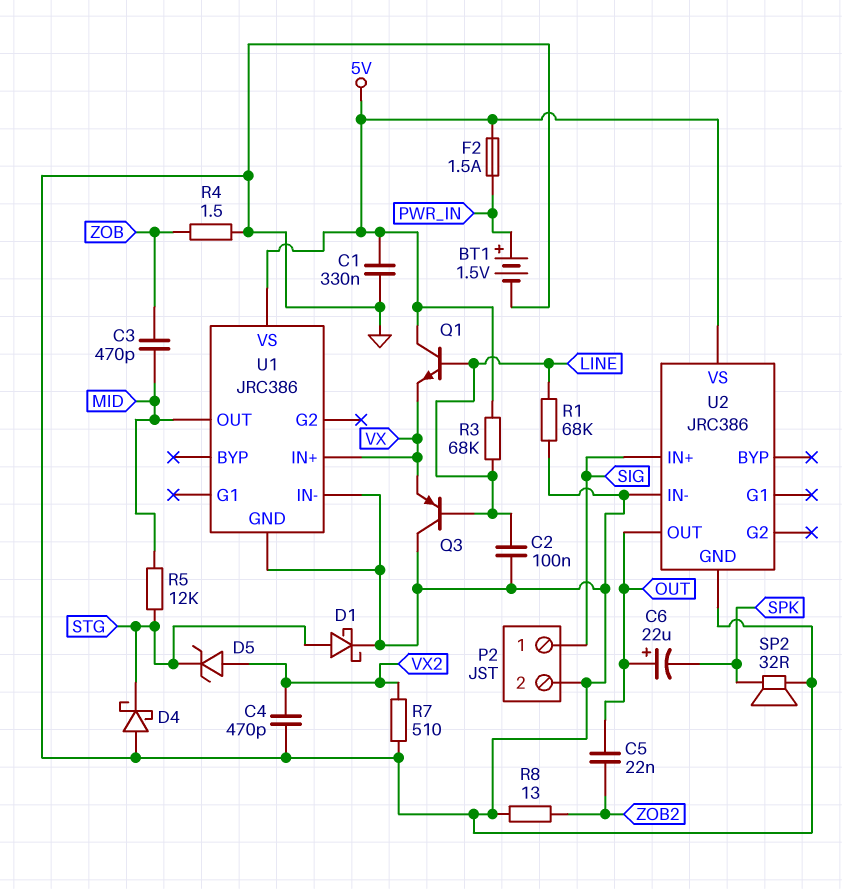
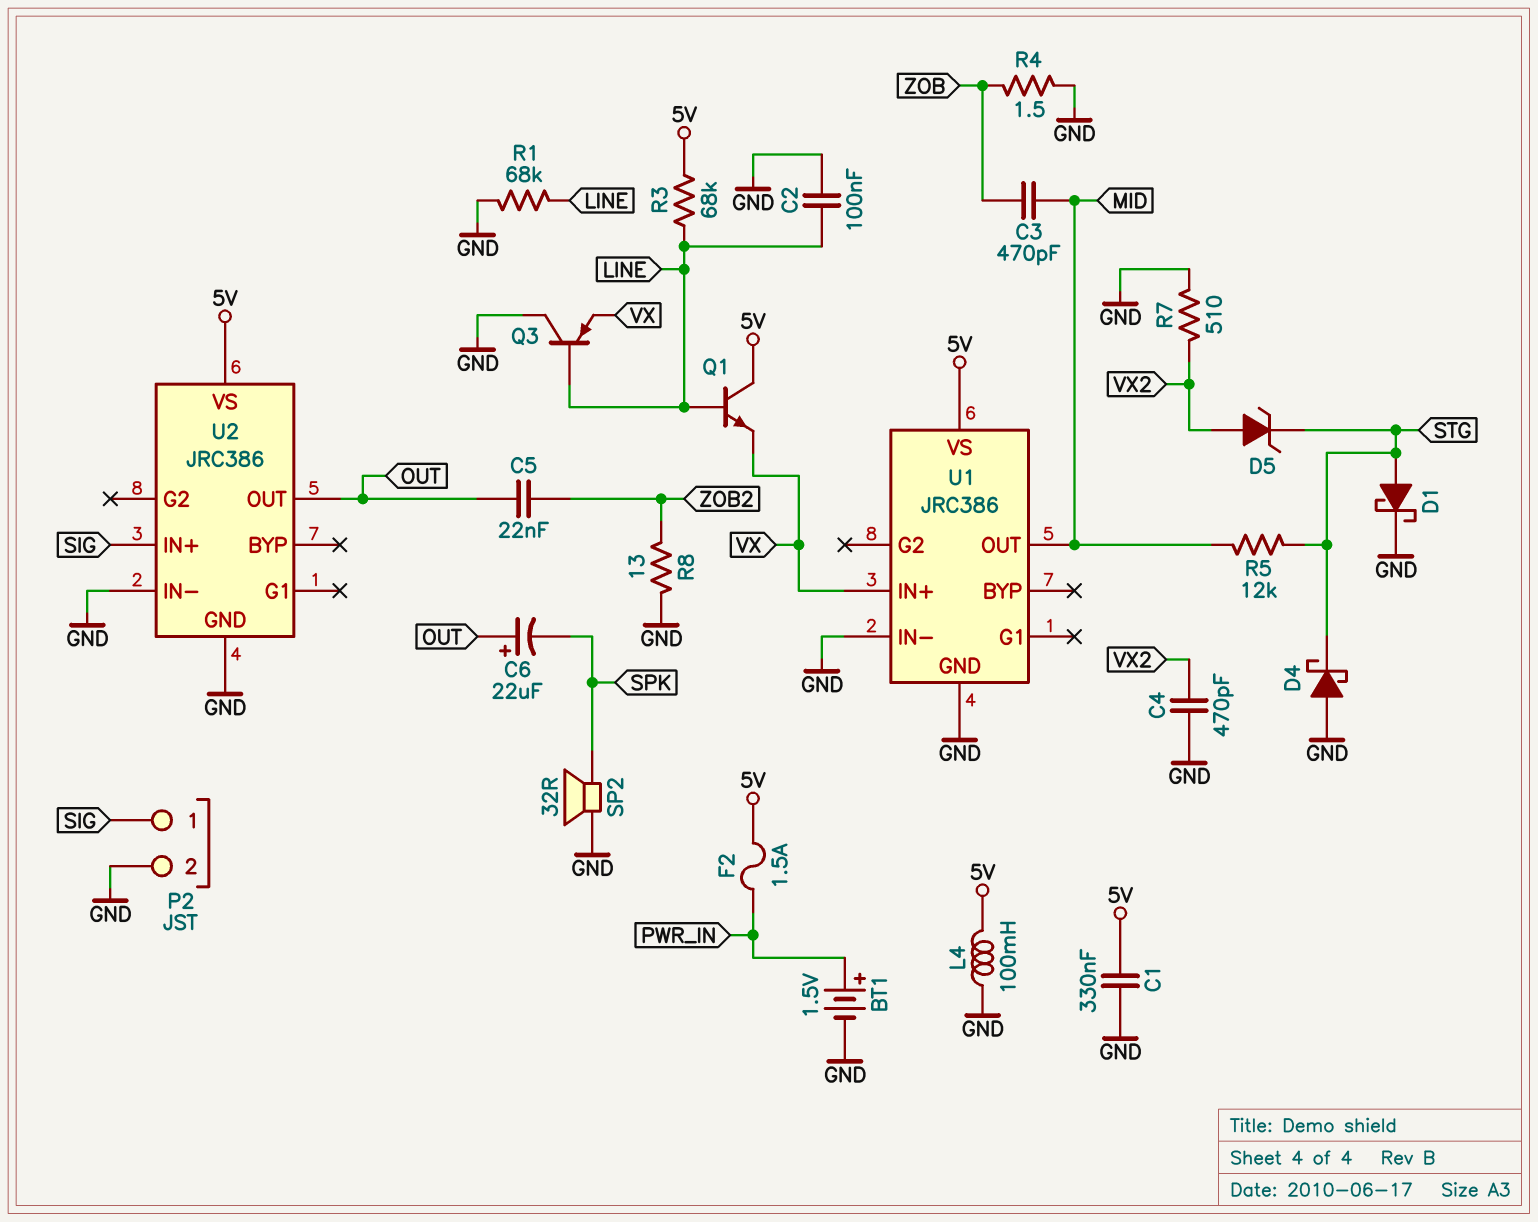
L4: none -> 100mH (5V, GND)

